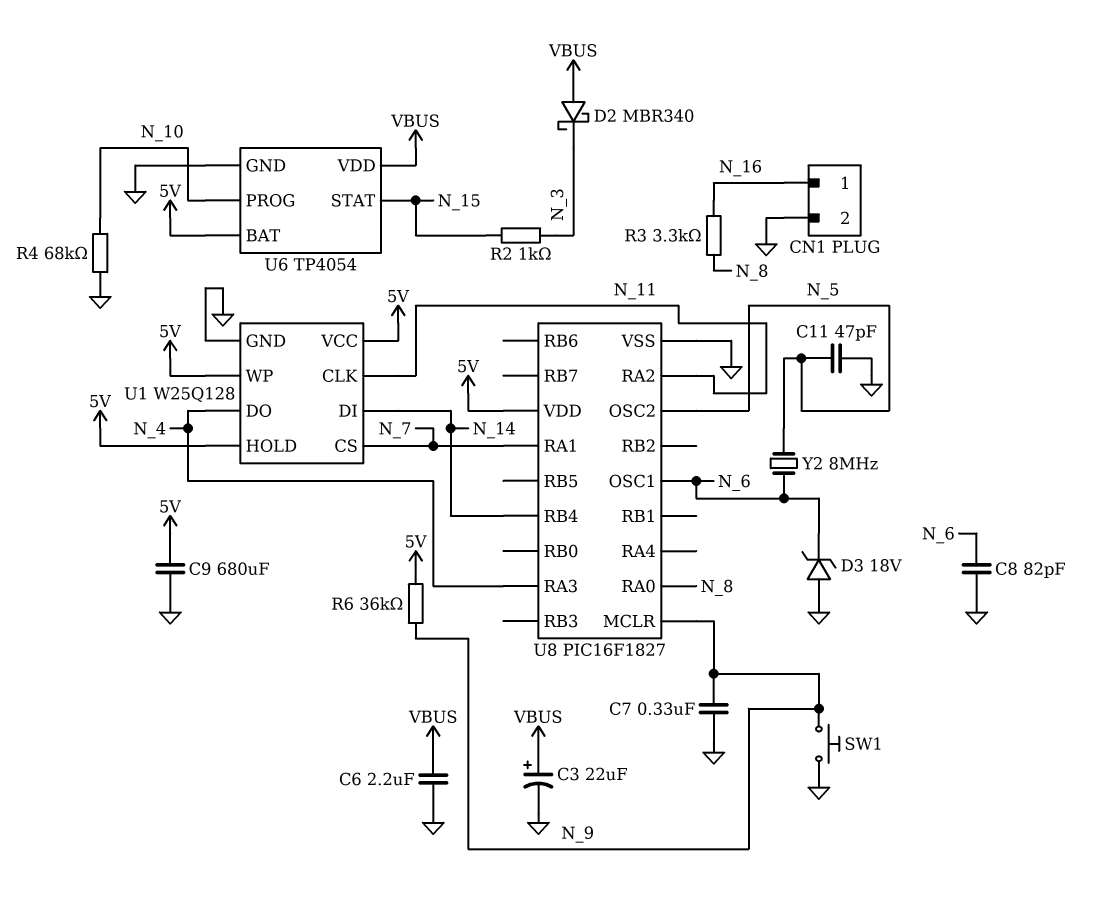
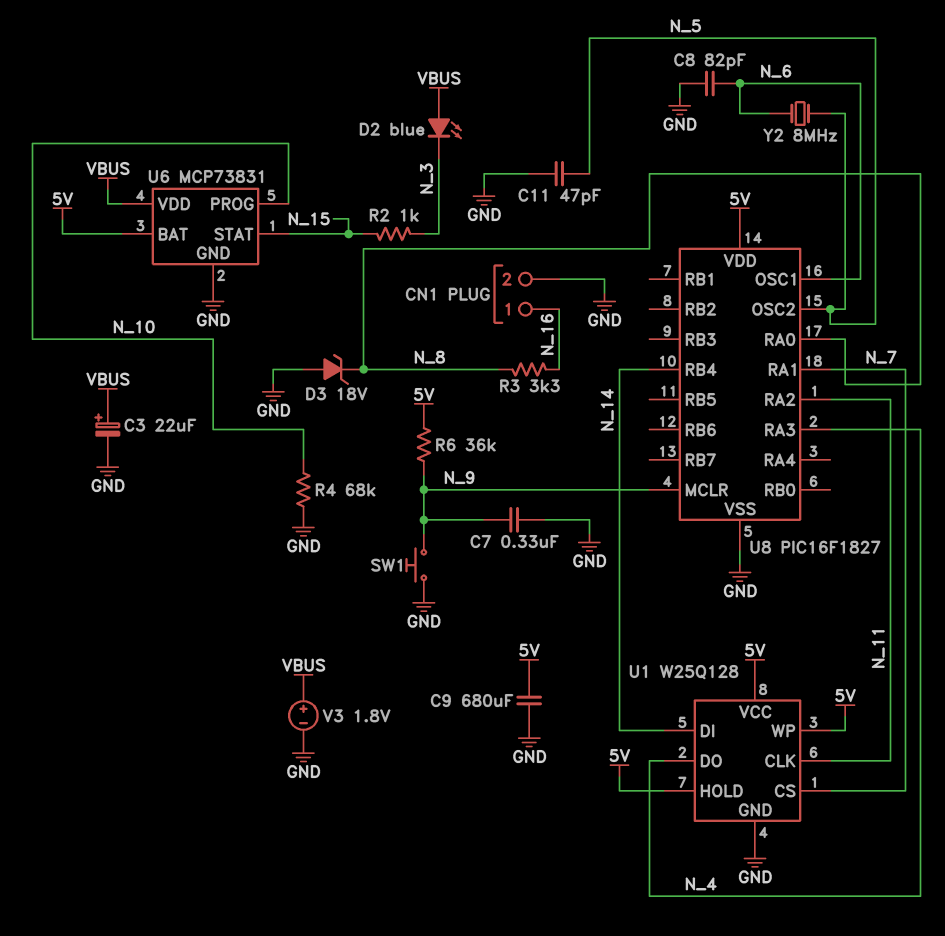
C6: 2.2uF (GND, VBUS) -> none
D2: schottky MBR340 (A VBUS, K N_3) -> LED blue (A VBUS, K N_3)
D3: zener 18V (A GND, K N_6) -> zener 18V (A GND, K N_8)
U6: TP4054 -> MCP73831
V3: none -> 1.8V (plus VBUS, minus GND)

